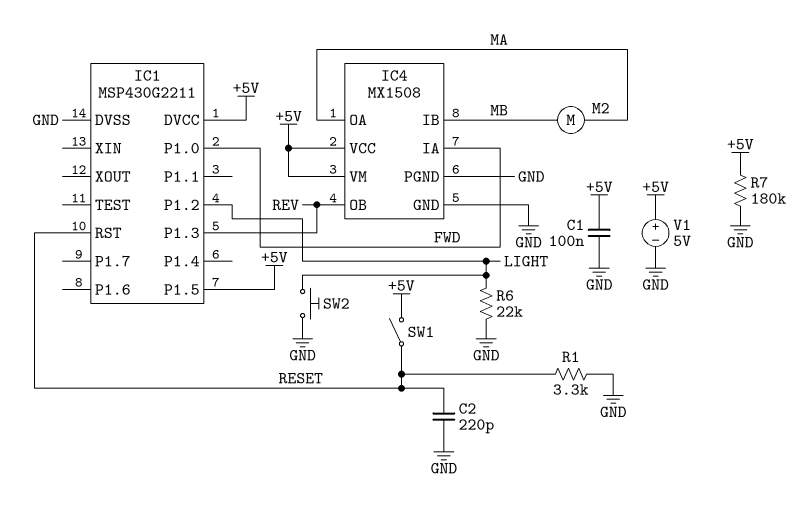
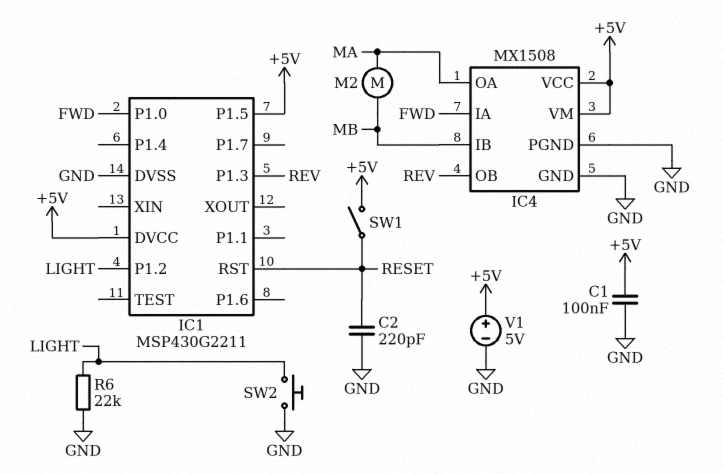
R1: 3.3k (GND, RESET) -> none
R7: 180k (+5V, GND) -> none

